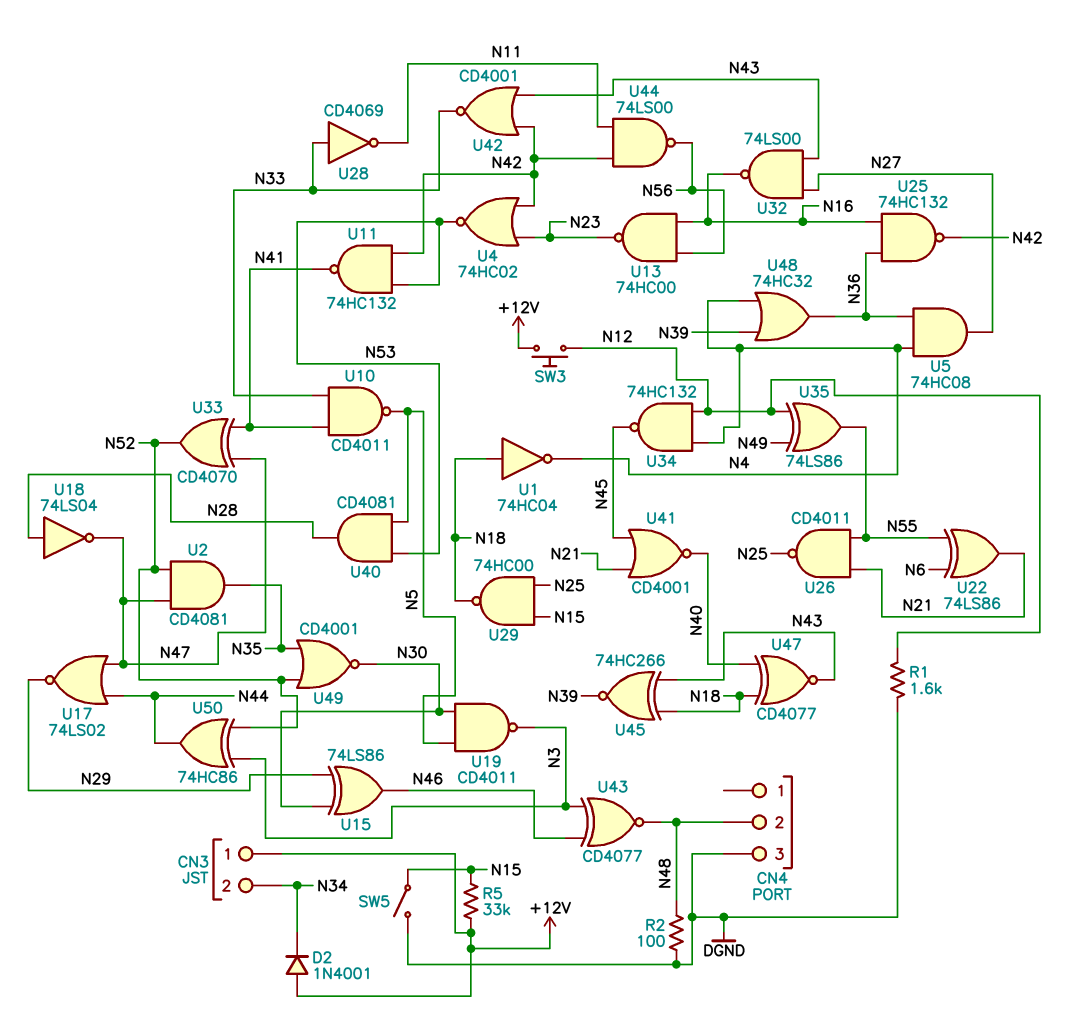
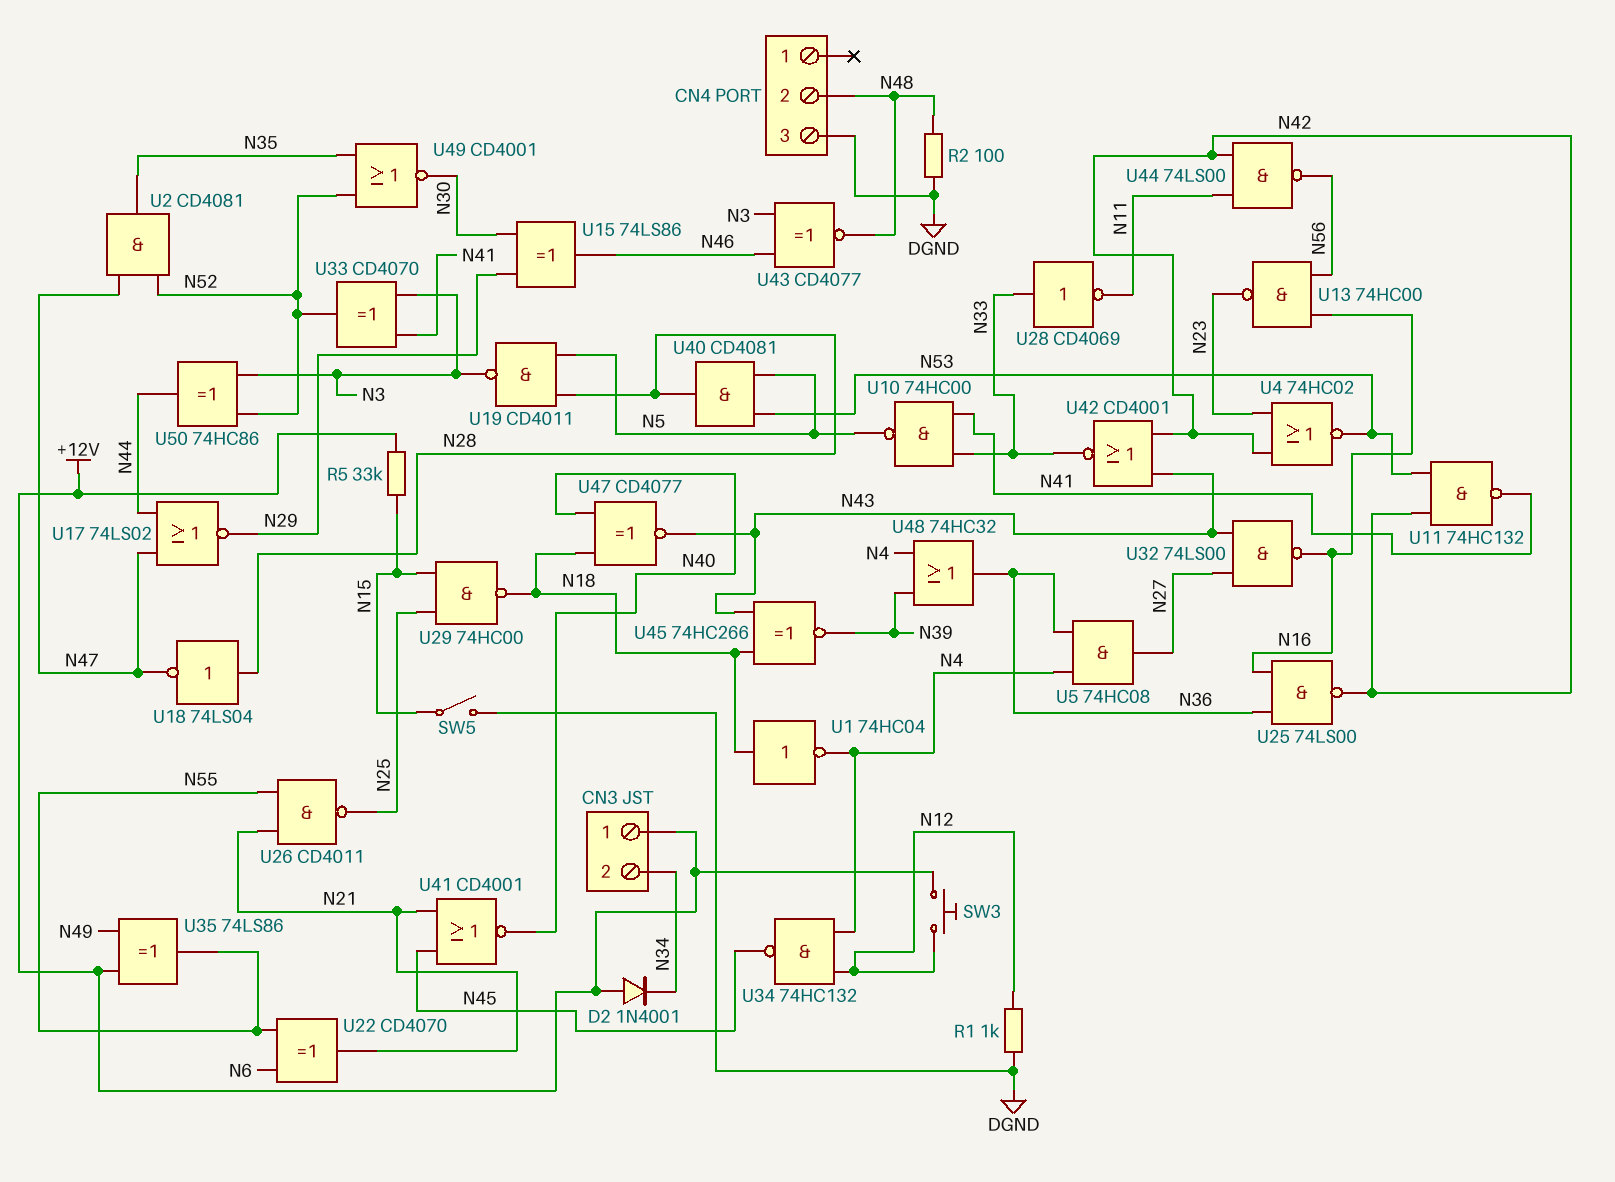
R1: 1.6k (DGND, N12) -> 1k (DGND, N12)
U10: NAND CD4011 (in N33, in N41, out N5) -> NAND 74HC00 (in N33, in N41, out N5)
U19: NAND CD4011 (in N5, in N30, out N3) -> NAND CD4011 (in N5, in N28, out N3)
U22: XOR 74LS86 (in N6, in N55, out N21) -> XOR CD4070 (in N6, in N55, out N21)
U25: NAND 74HC132 (in N16, in N36, out N42) -> NAND 74LS00 (in N16, in N36, out N42)
U33: XOR CD4070 (in N41, in N47, out N52) -> XOR CD4070 (in N3, in N41, out N52)
U35: XOR 74LS86 (in N12, in N49, out N55) -> XOR 74LS86 (in +12V, in N49, out N55)

